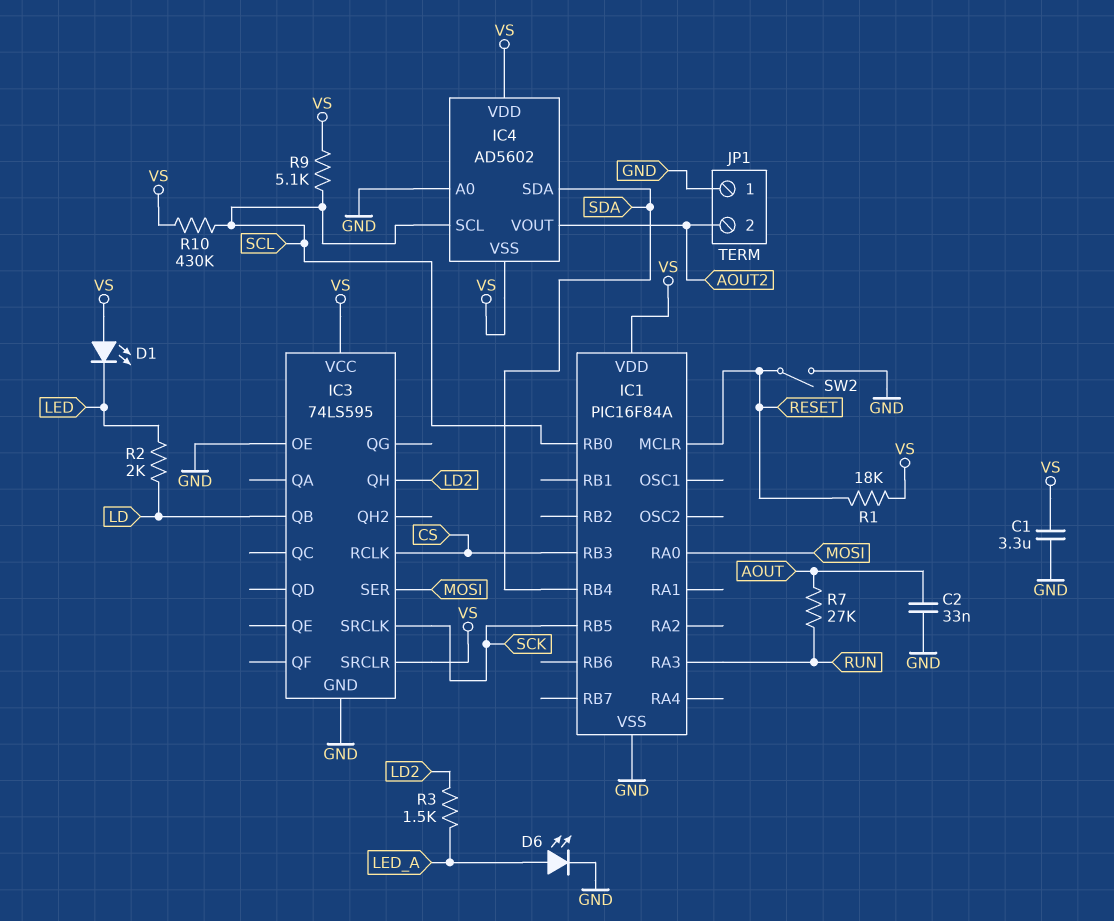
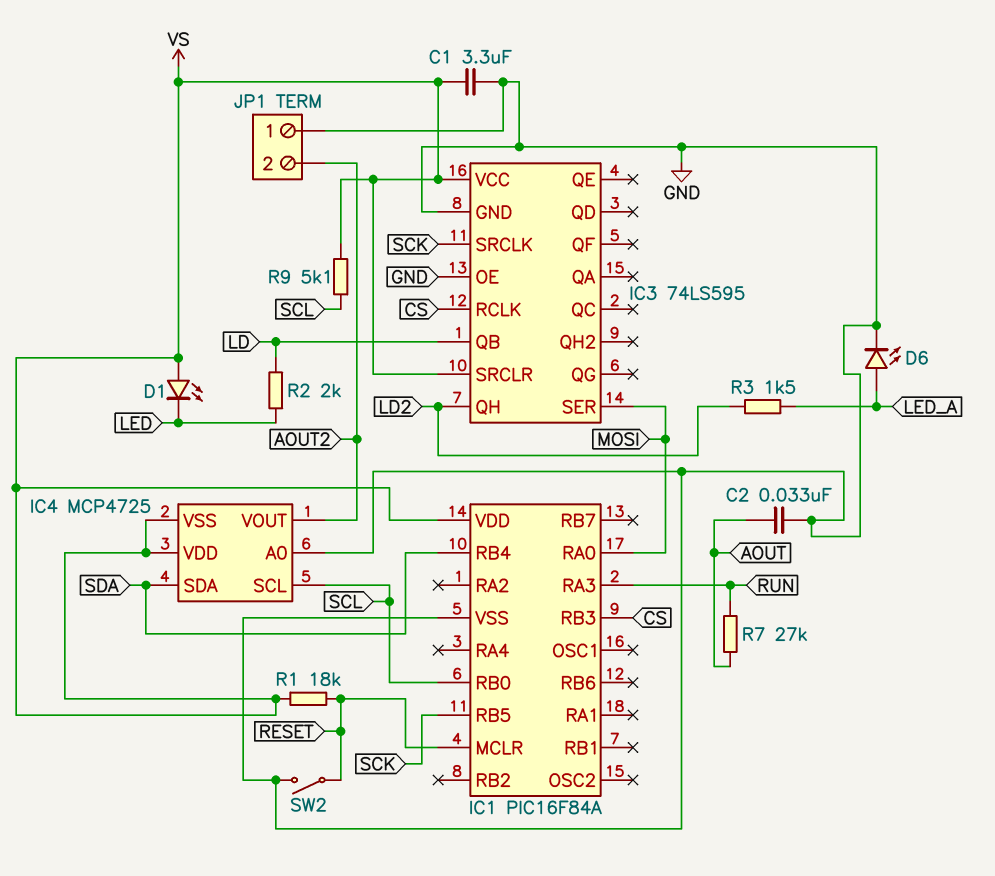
IC4: AD5602 -> MCP4725
R10: 430k (SCL, VS) -> none

